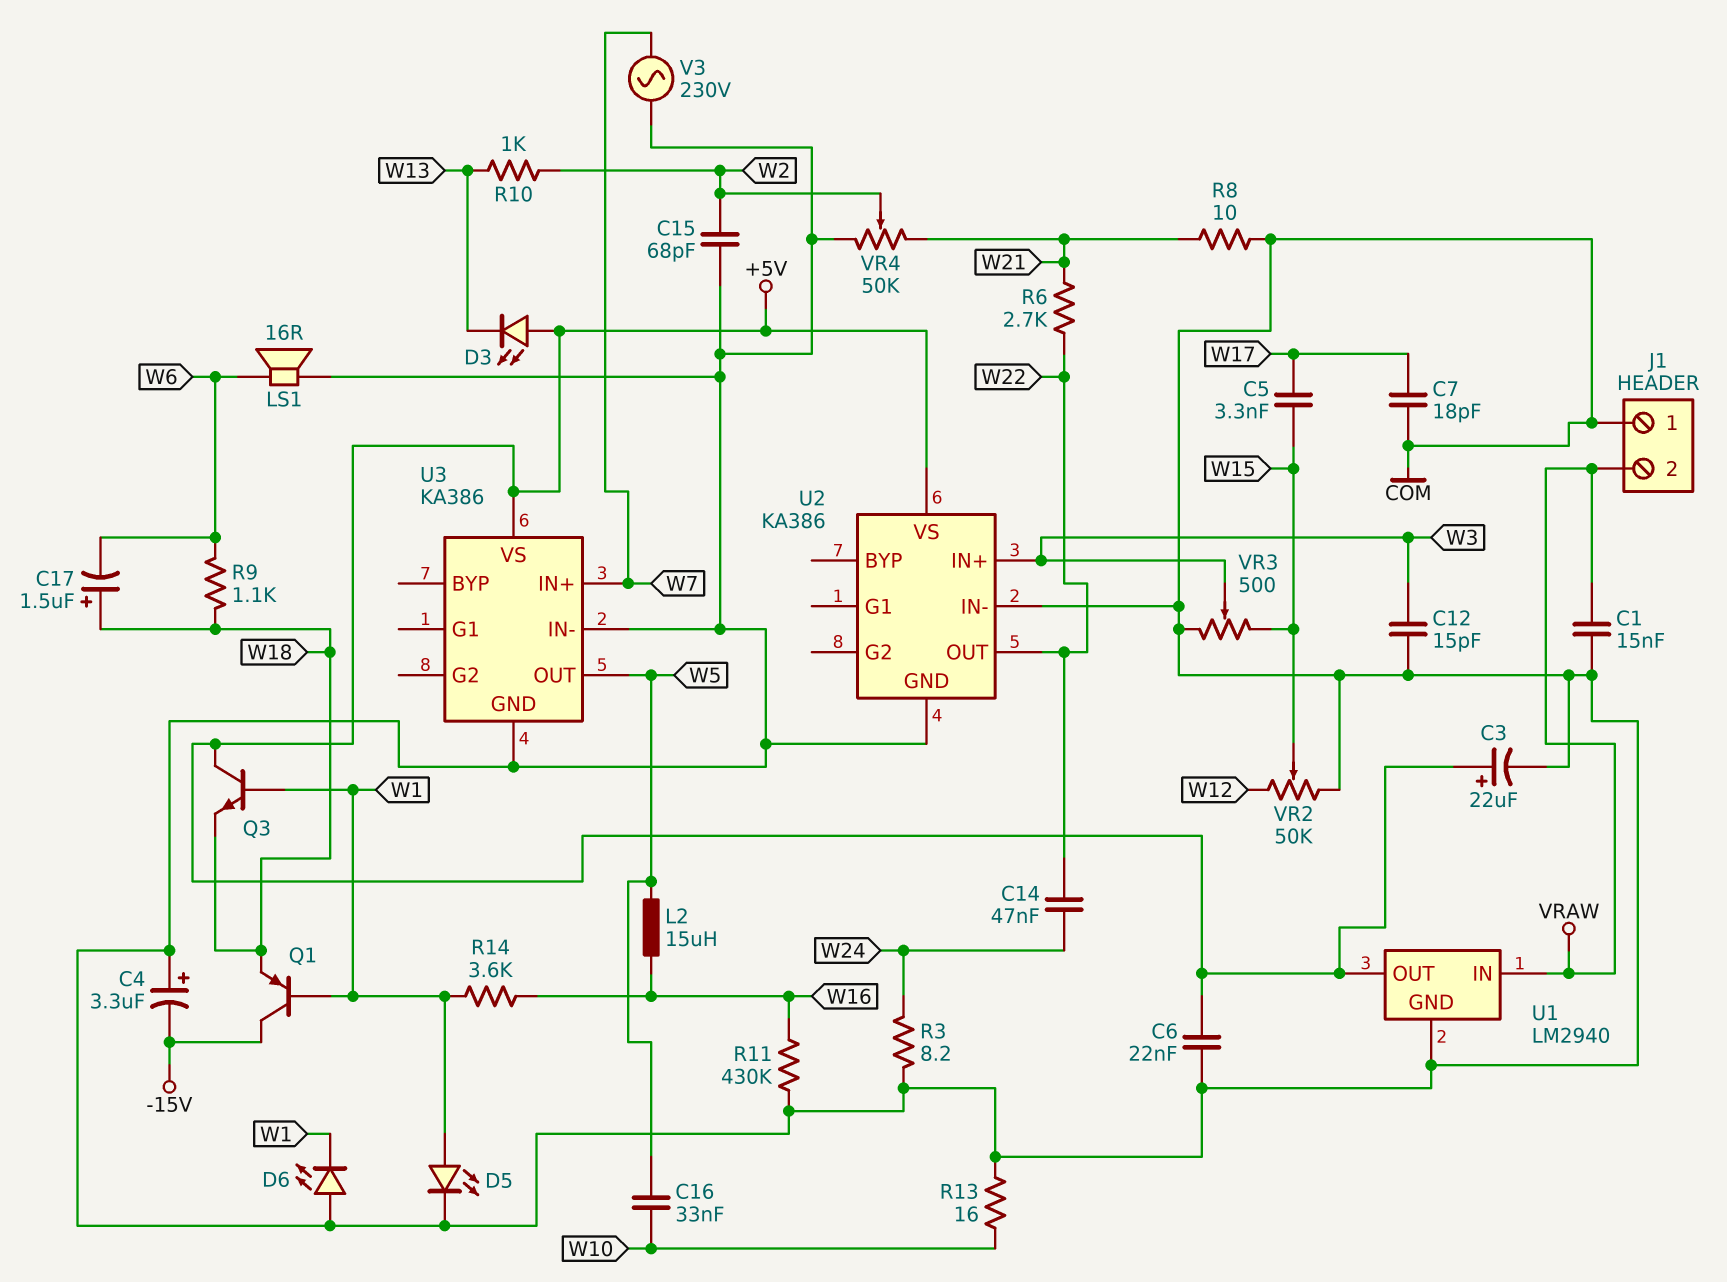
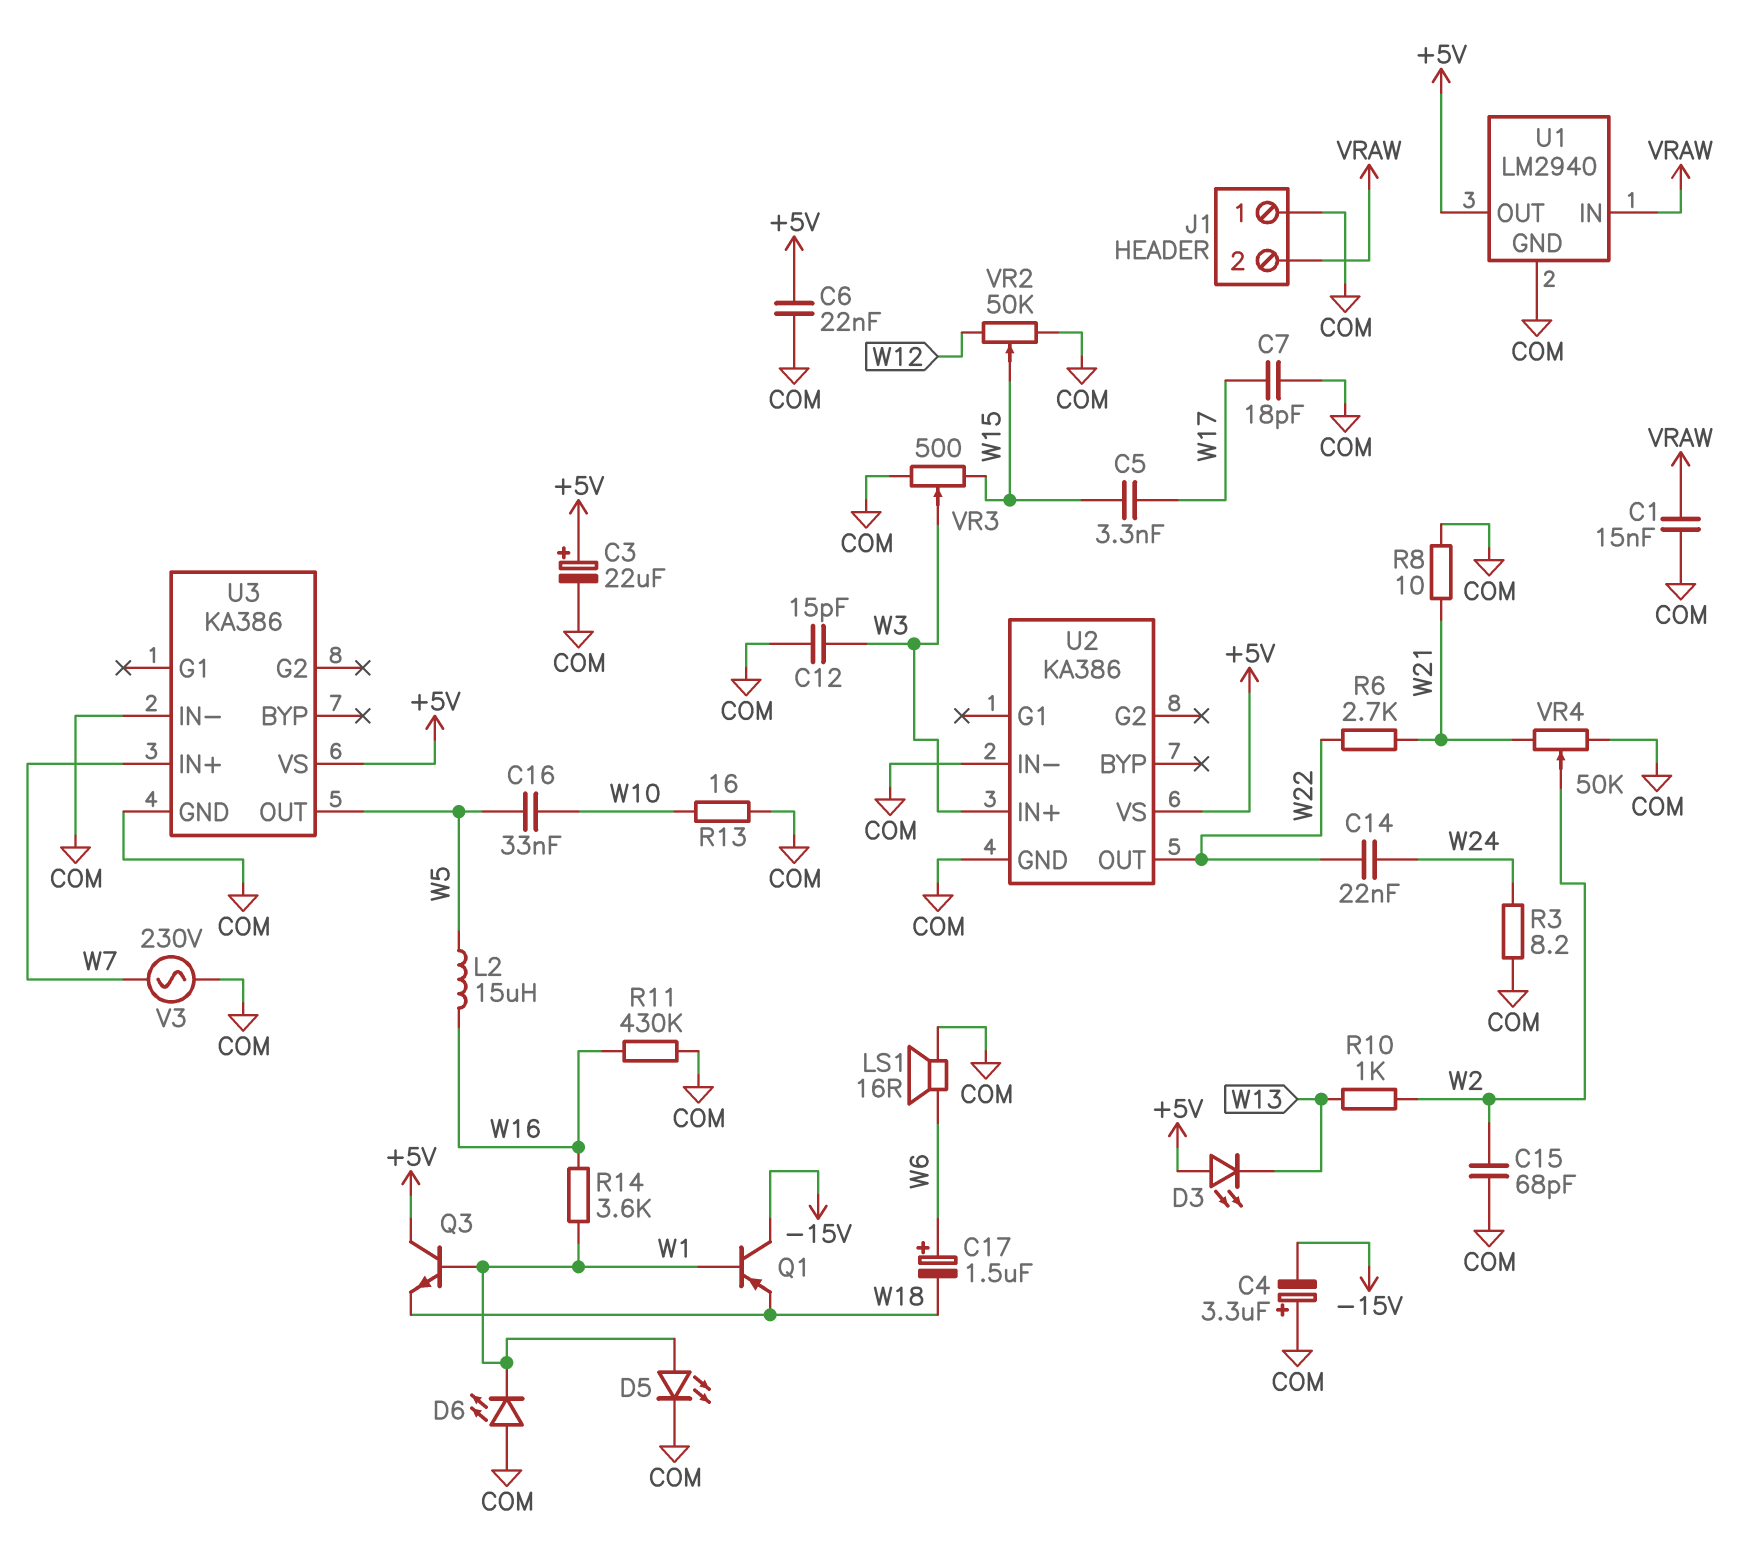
C14: 47nF (W22, W24) -> 22nF (W22, W24)
C17: 1.5uF (plus W18, minus W6) -> 1.5uF (plus W6, minus W18)
R9: 1.1k (W6, W18) -> none

